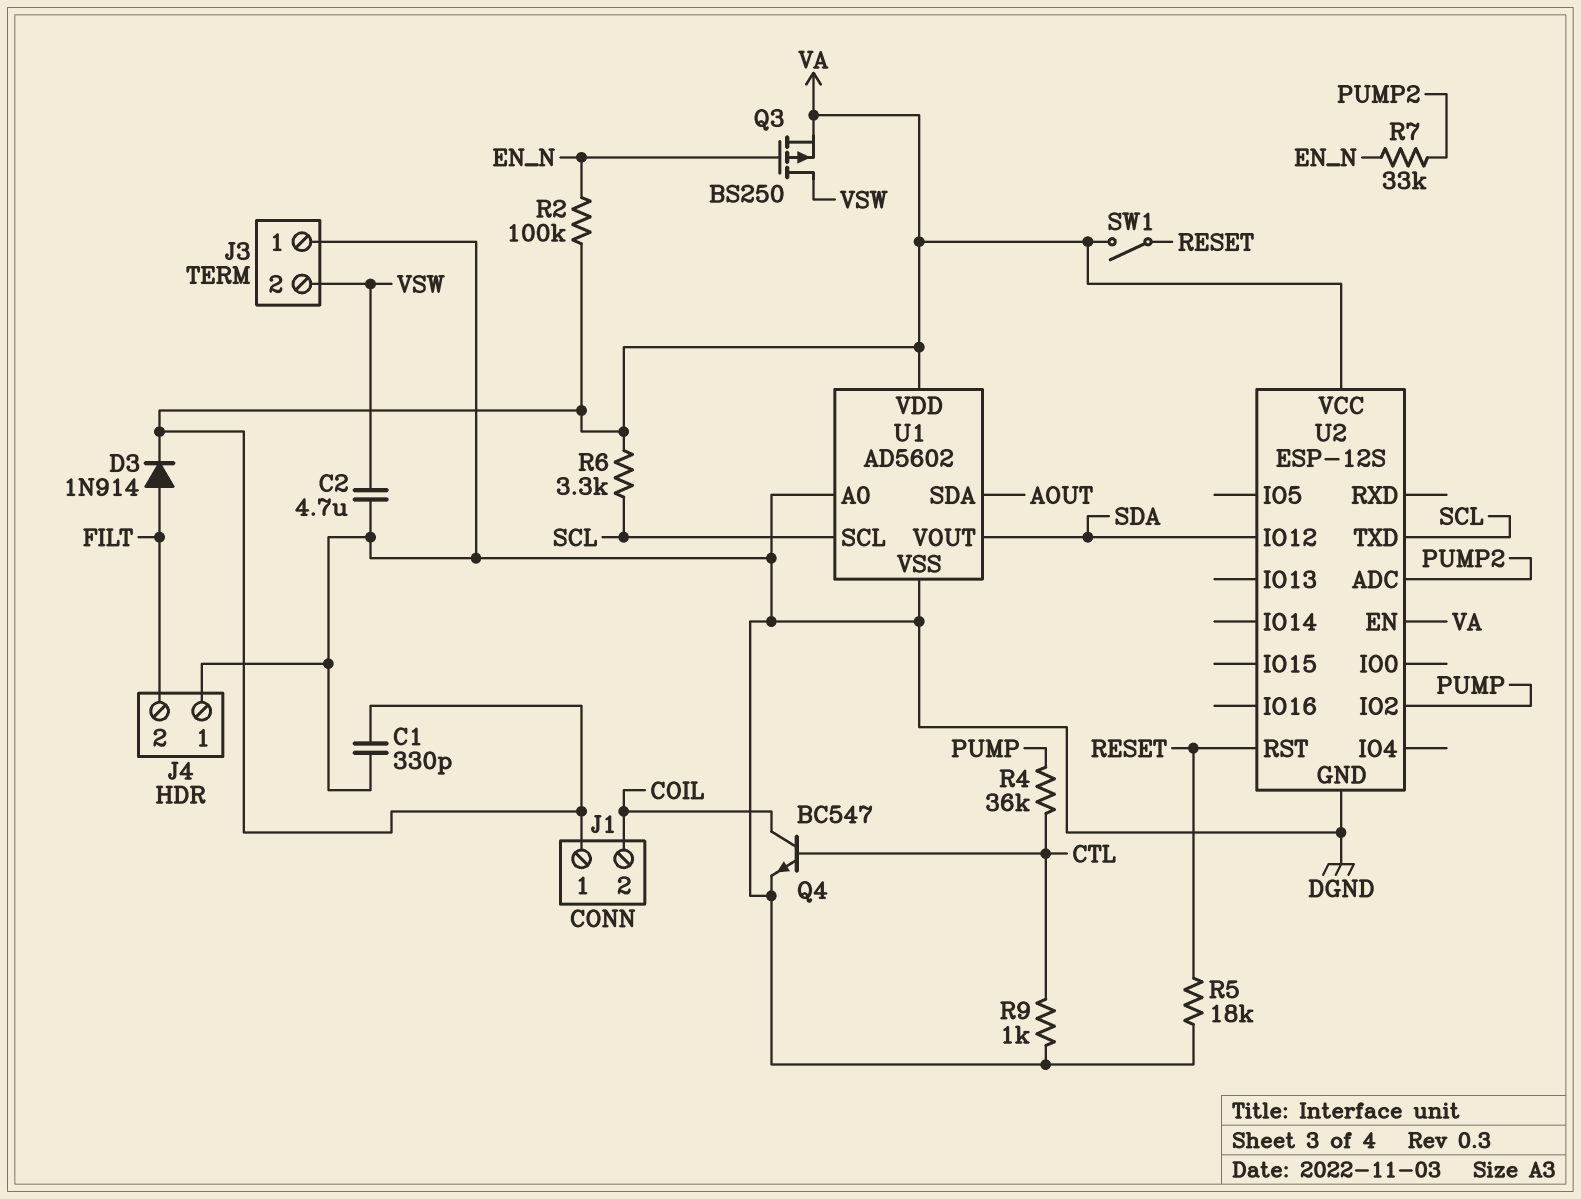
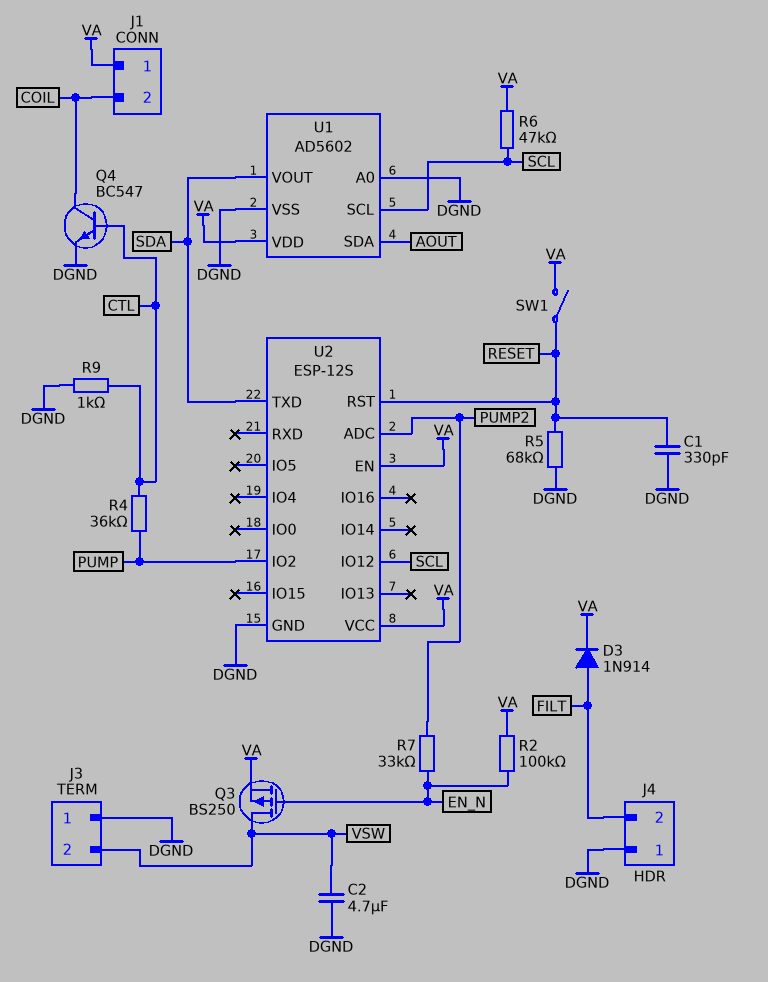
C1: 330pF (DGND, VA) -> 330pF (DGND, RESET)
R5: 18k (DGND, RESET) -> 68k (DGND, RESET)
R6: 3.3k (SCL, VA) -> 47k (SCL, VA)
U2 pin IO12: SDA -> SCL
U2 pin TXD: SCL -> SDA

